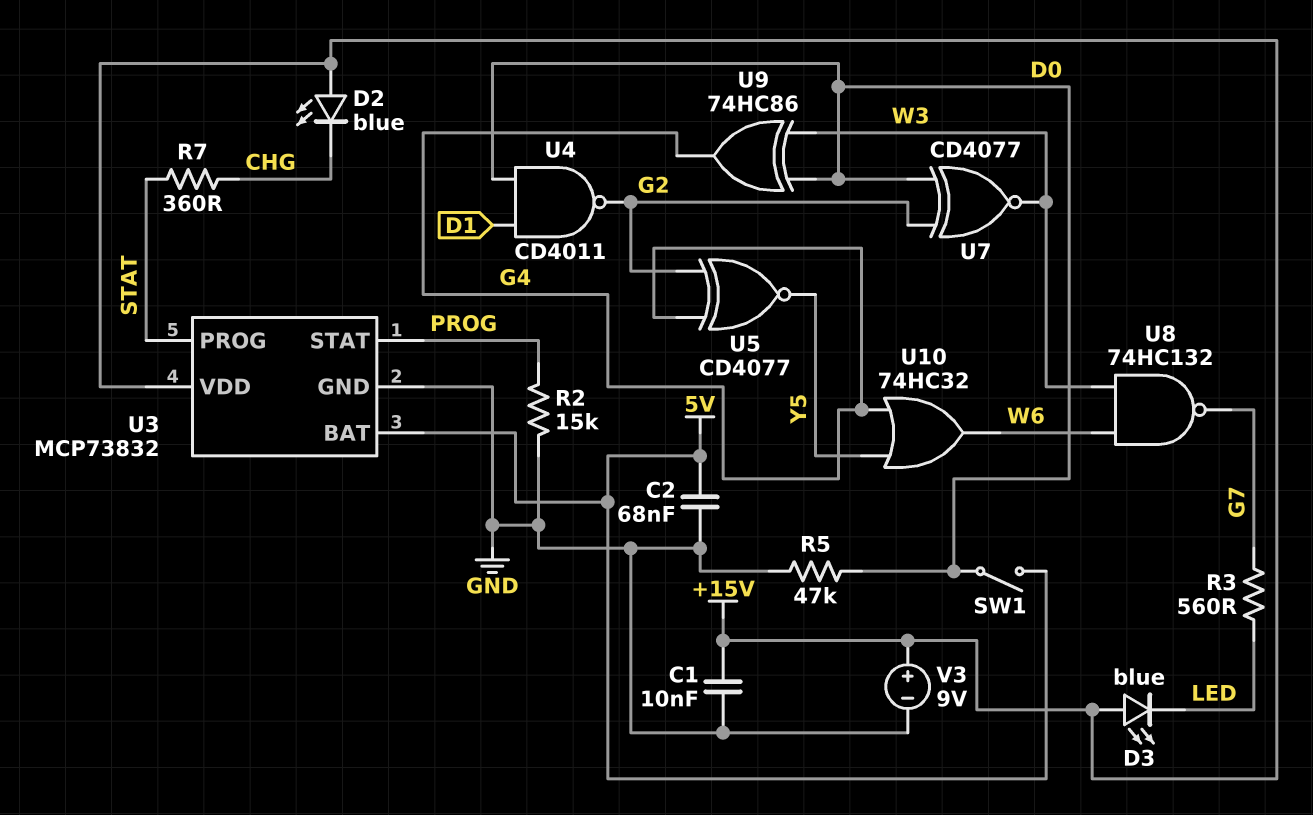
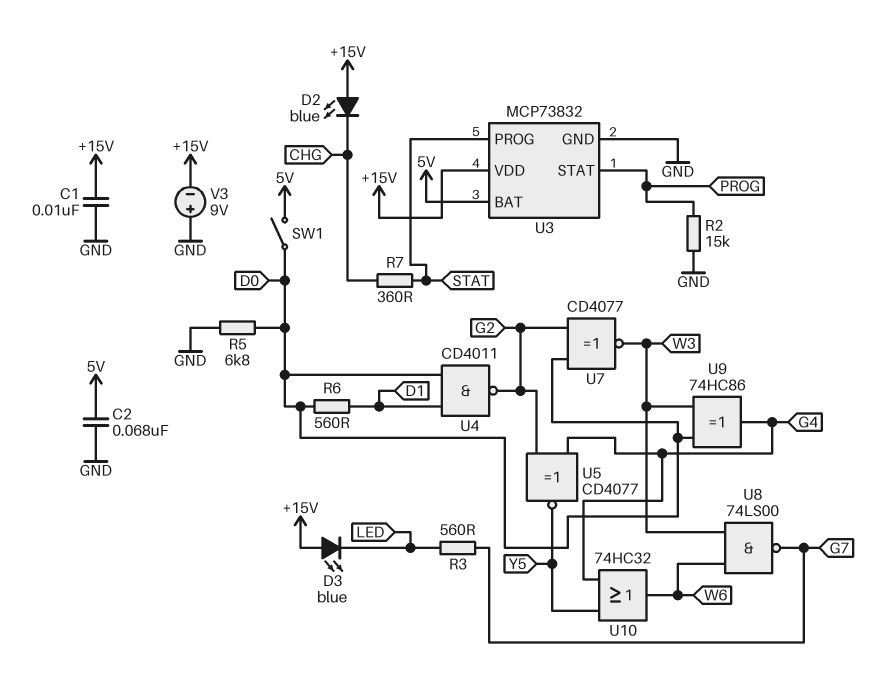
R5: 47k (D0, GND) -> 6.8k (D0, GND)
R6: none -> 560 (D0, D1)
U8: NAND 74HC132 (in W3, in W6, out G7) -> NAND 74LS00 (in W3, in W6, out G7)
V3: 9V (plus +15V, minus GND) -> 9V (plus GND, minus +15V)

